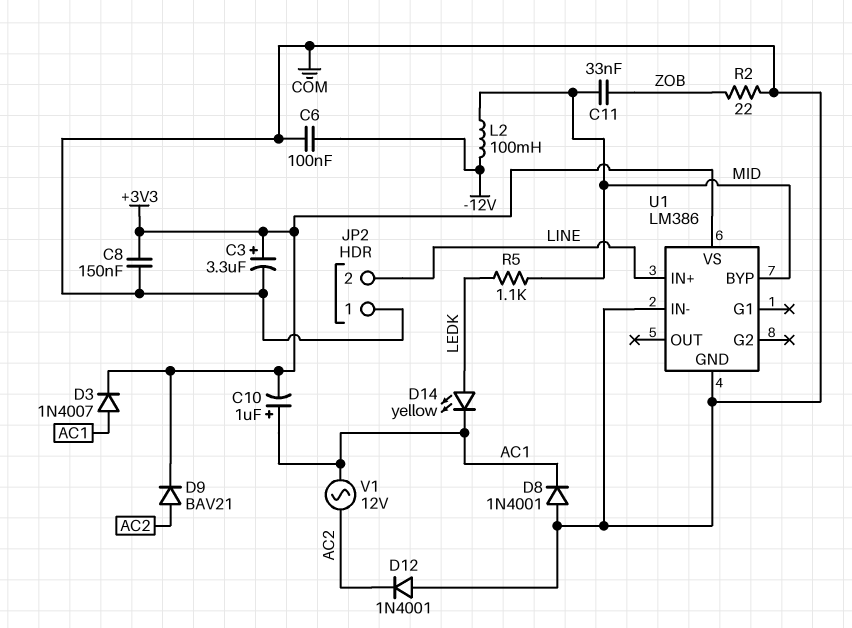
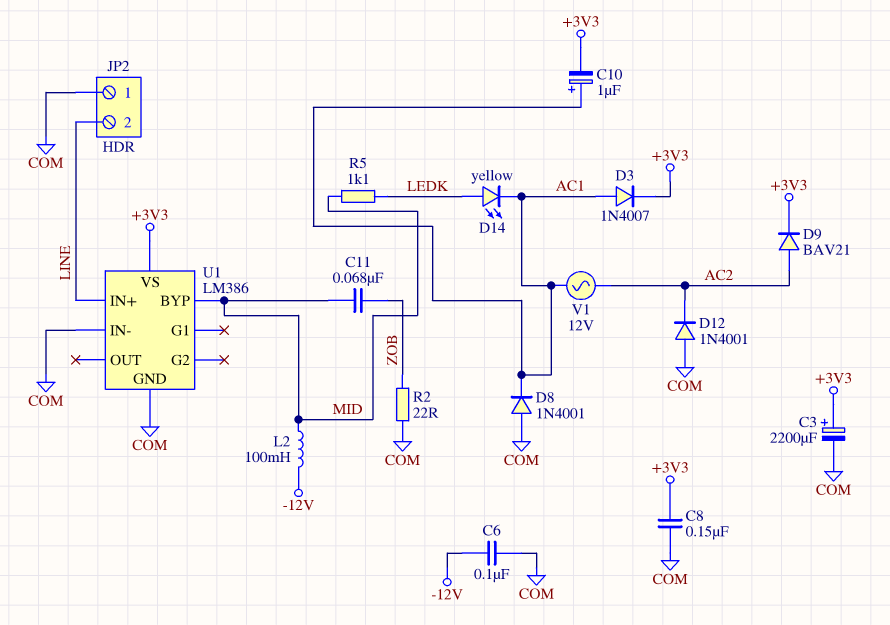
C3: 3.3uF (plus +3V3, minus COM) -> 2200uF (plus +3V3, minus COM)
C11: 33nF (MID, ZOB) -> 68nF (MID, ZOB)

